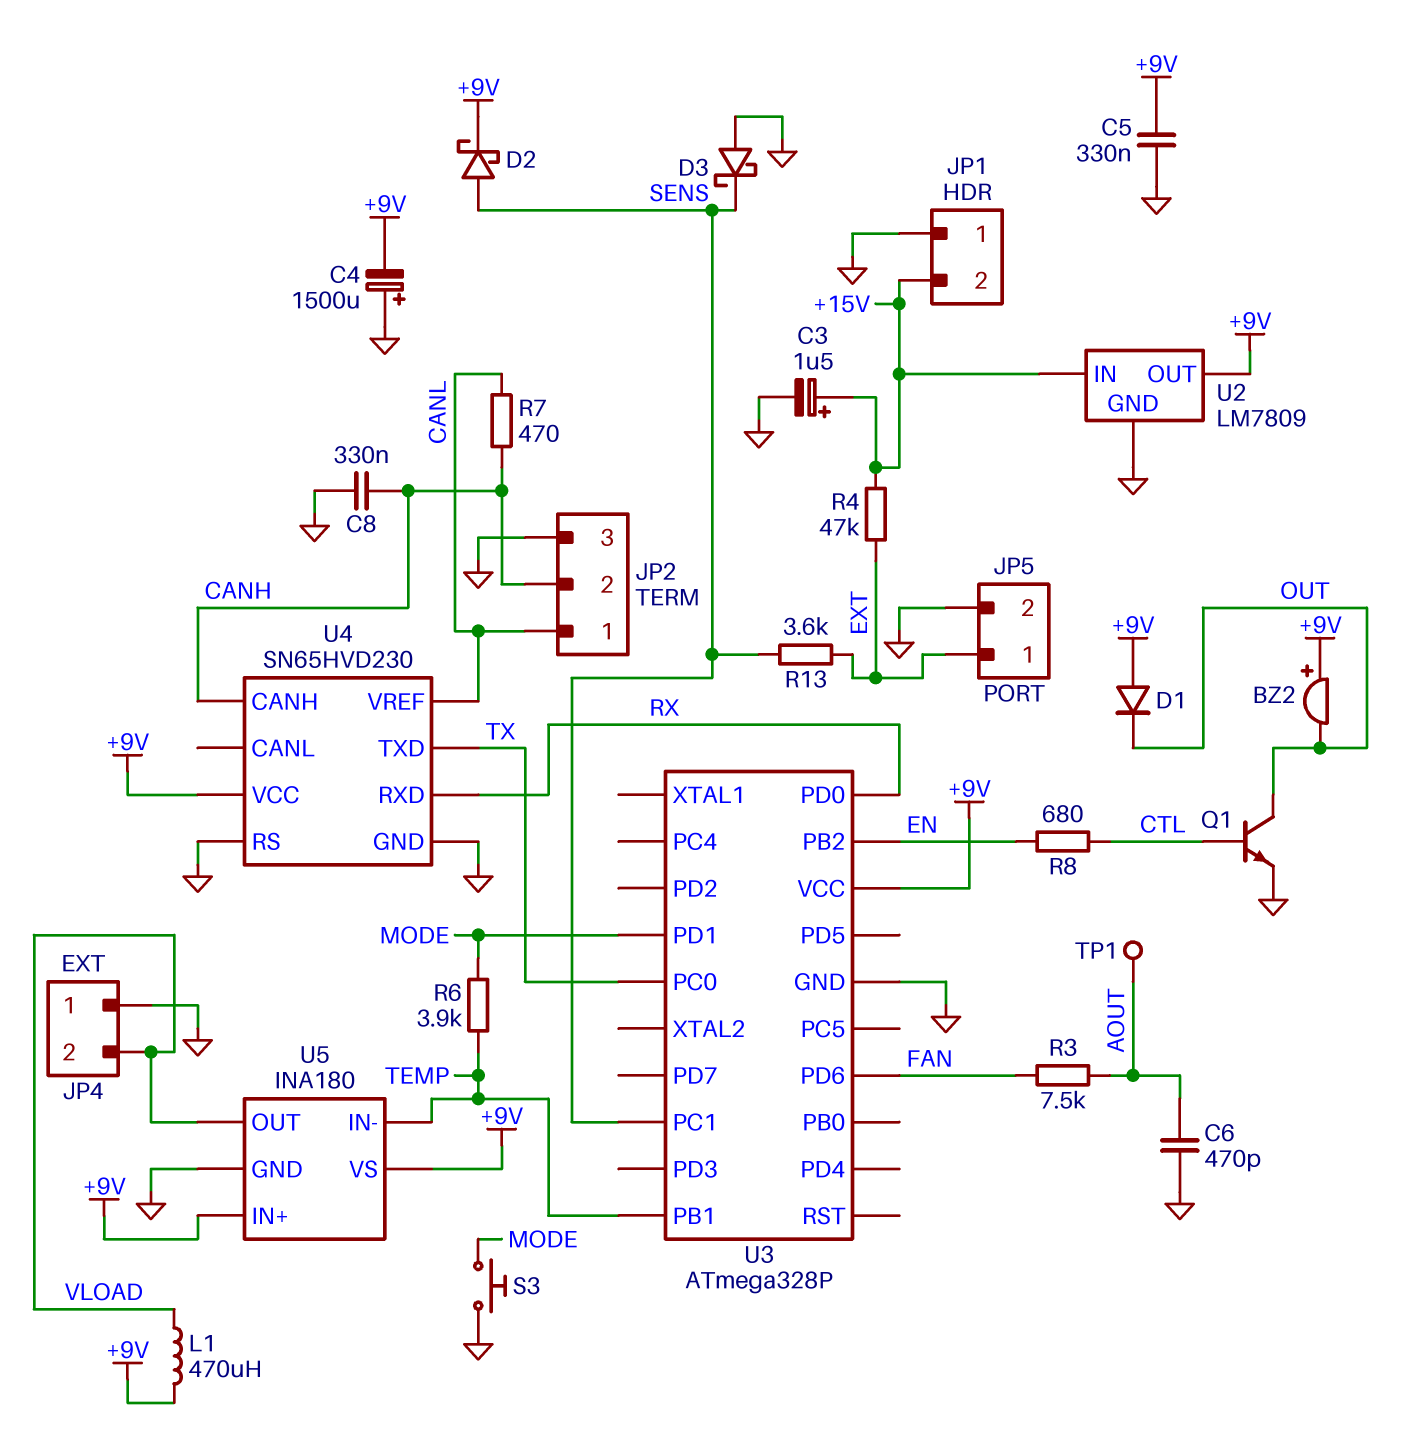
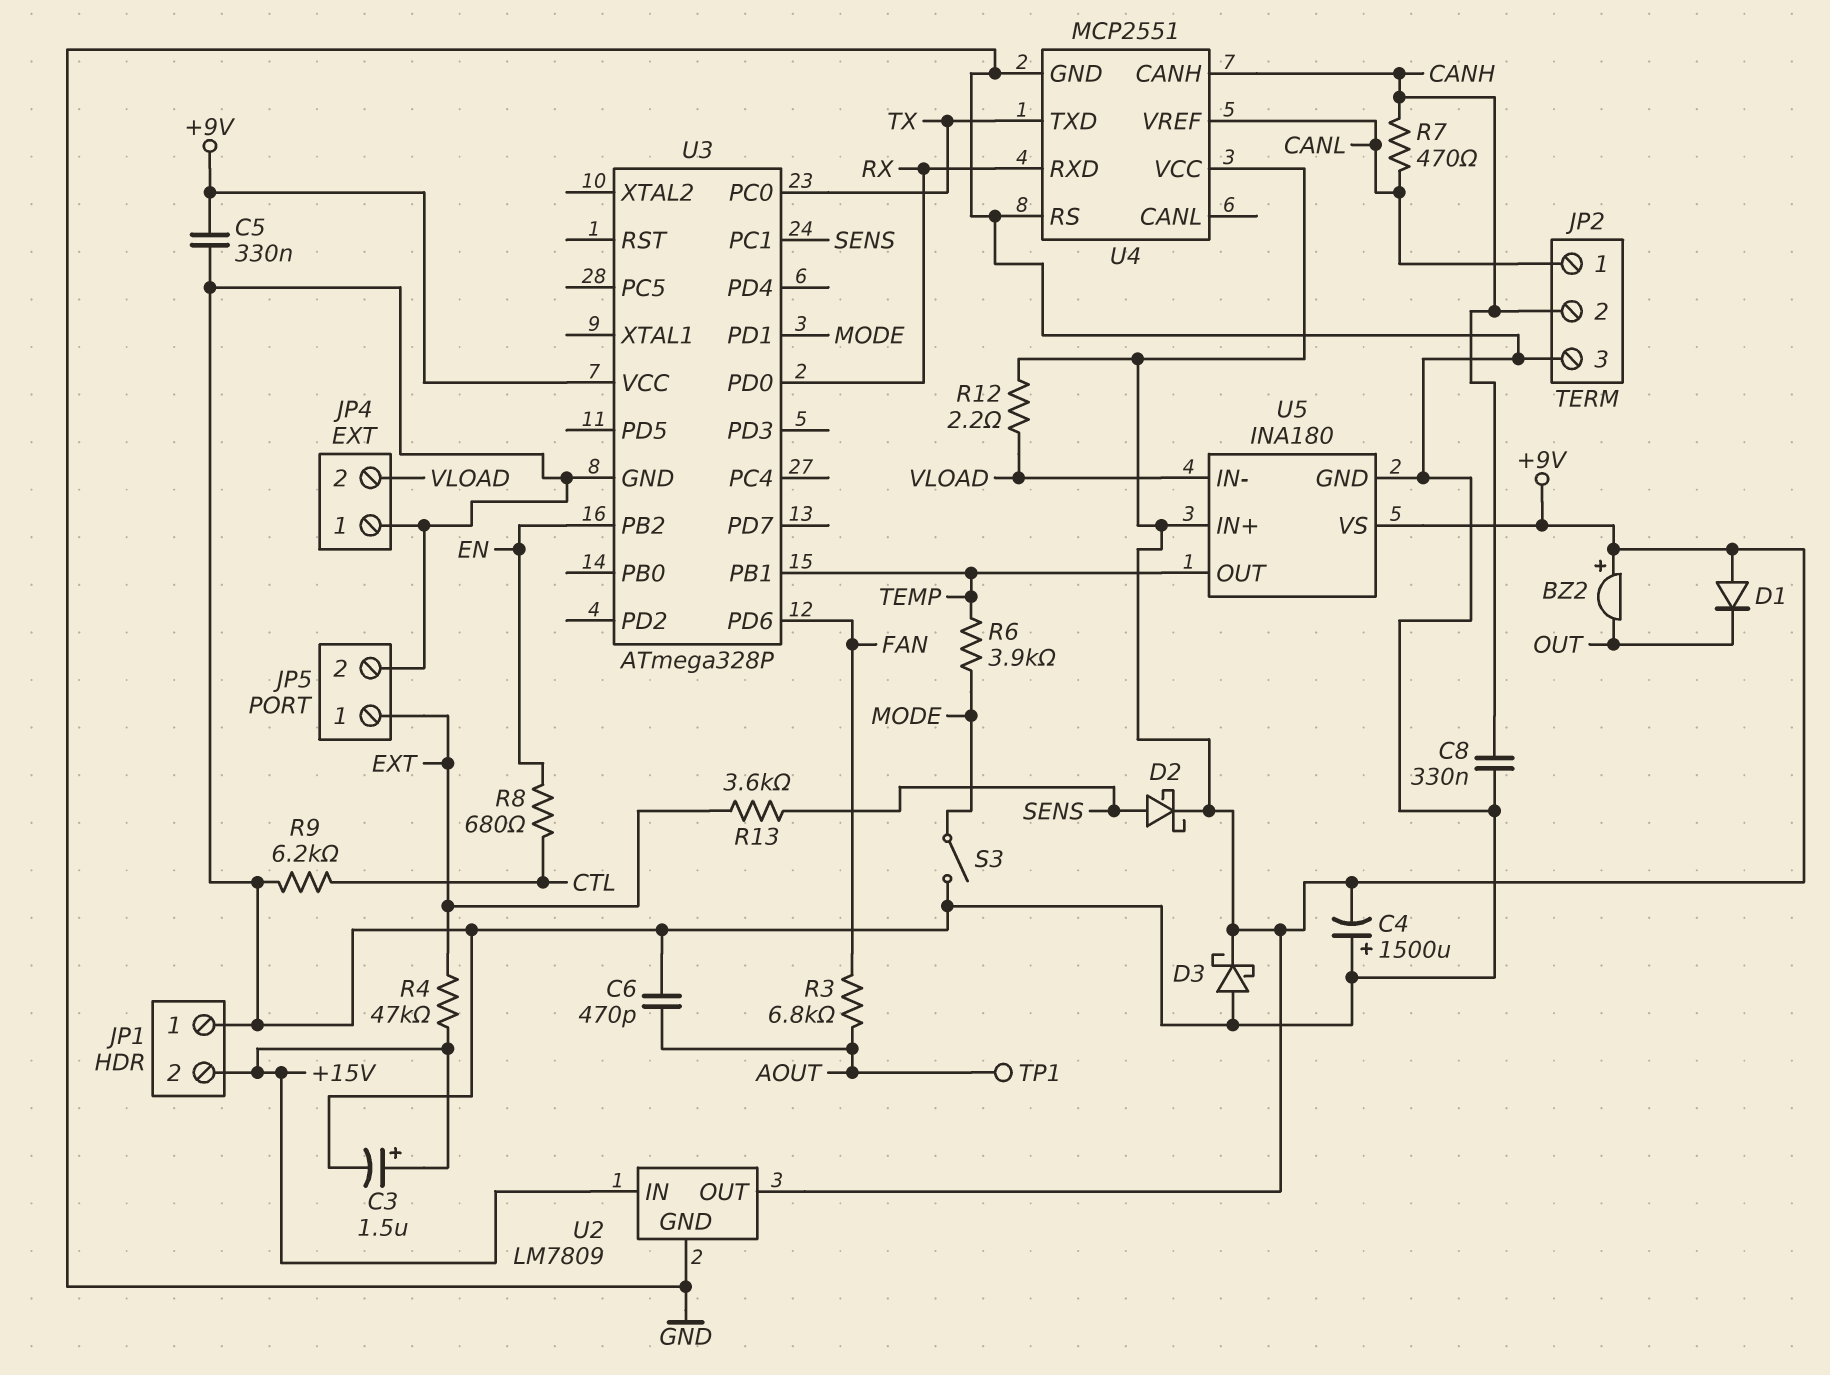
D3: schottky (A GND, K SENS) -> schottky (A GND, K +9V)
L1: 470uH (+9V, VLOAD) -> none
Q1: NPN (B CTL, C OUT, E GND) -> none
R3: 7.5k (AOUT, FAN) -> 6.8k (AOUT, FAN)
R9: none -> 6.2k (CTL, GND)
R12: none -> 2.2 (+9V, VLOAD)
S3: button (GND, MODE) -> switch (GND, MODE)
U4: SN65HVD230 -> MCP2551
U5 pin IN-: TEMP -> VLOAD
U5 pin OUT: VLOAD -> TEMP

